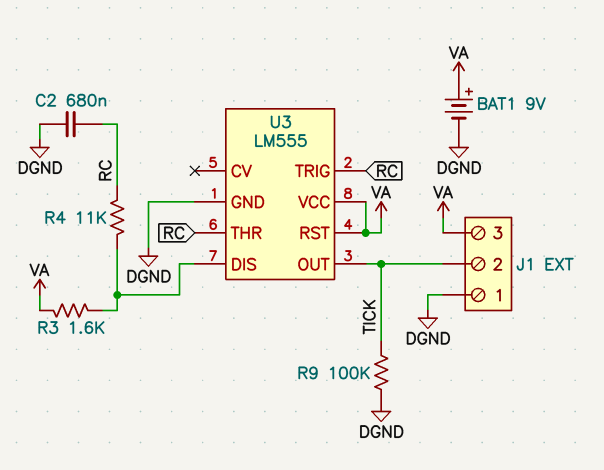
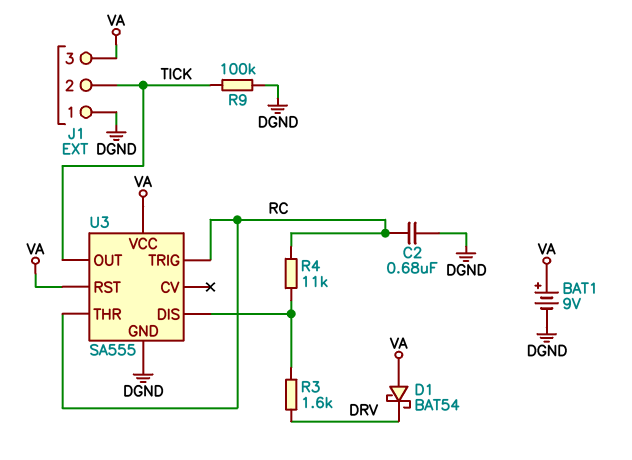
D1: none -> schottky BAT54 (A VA, K DRV)
R3: 1.6k (U3/DIS, VA) -> 1.6k (DRV, U3/DIS)
U3: LM555 -> SA555

